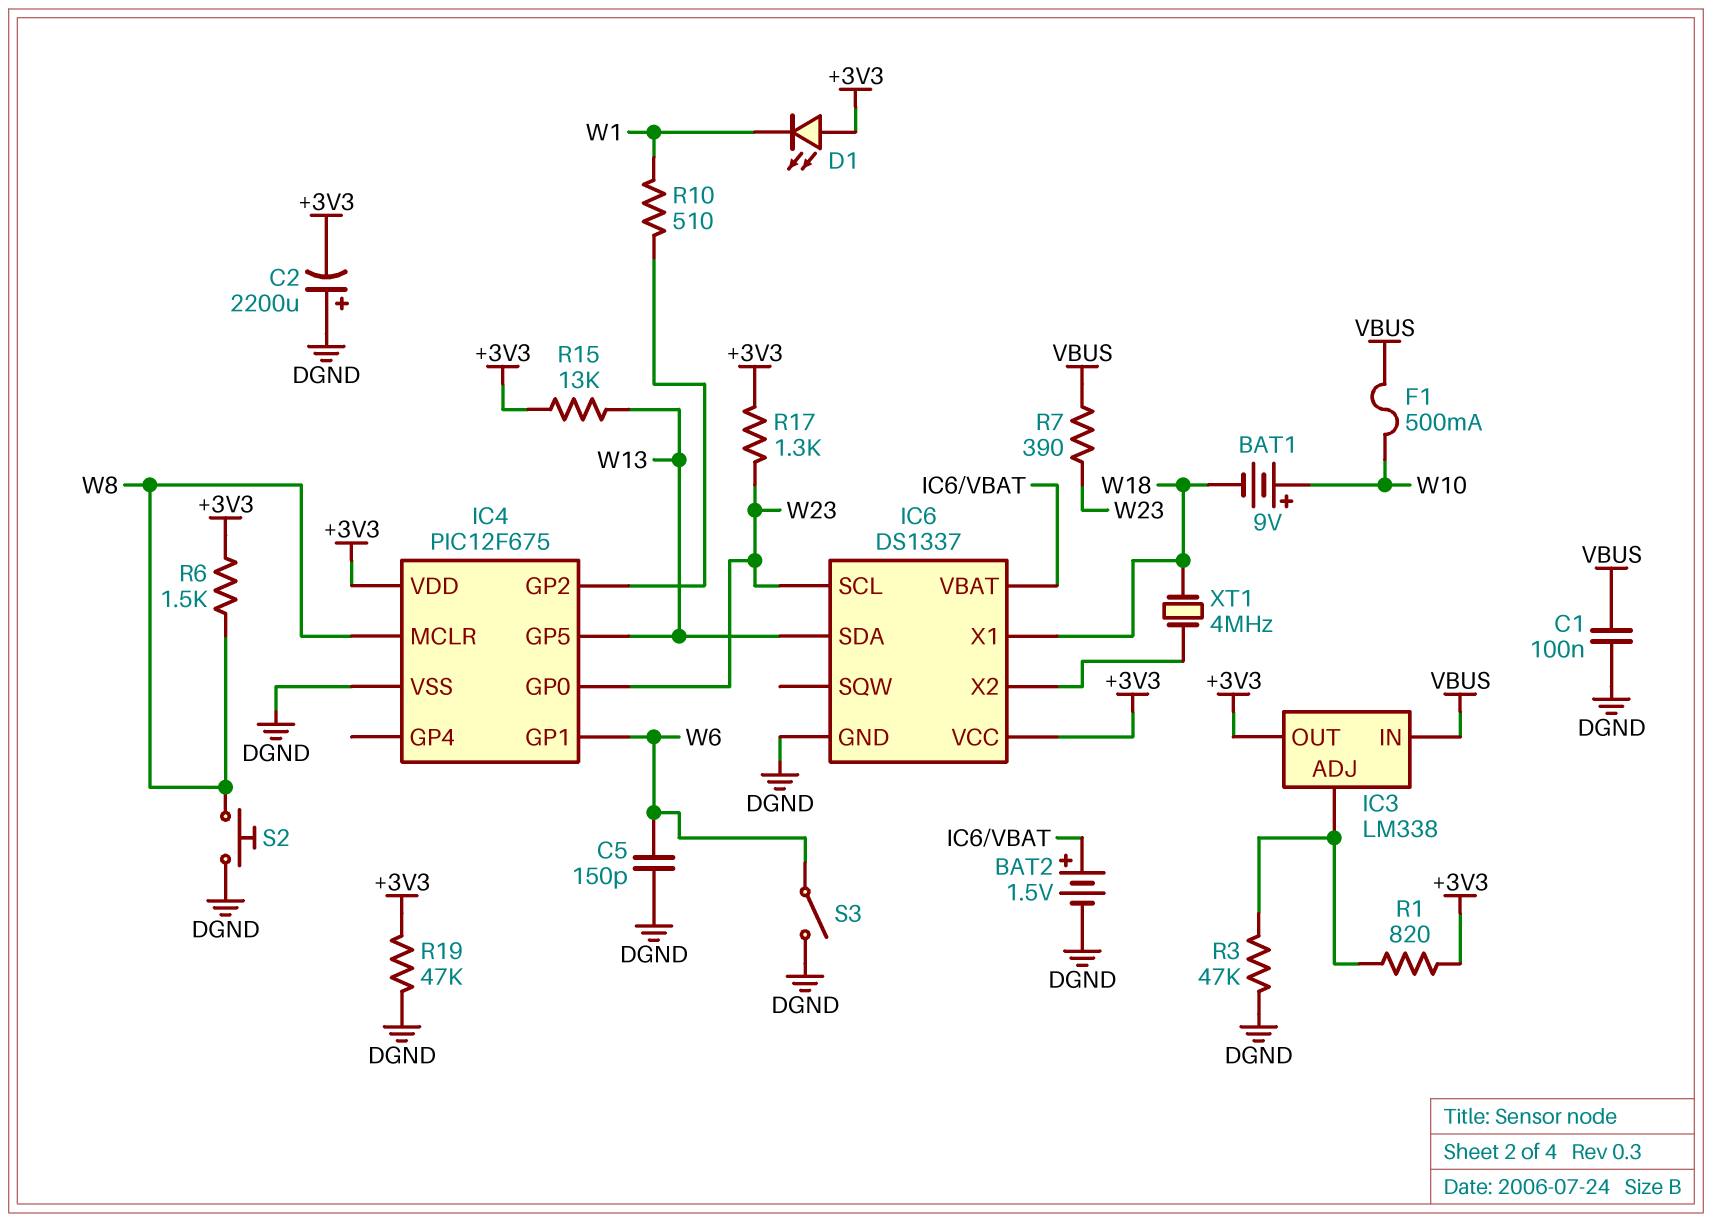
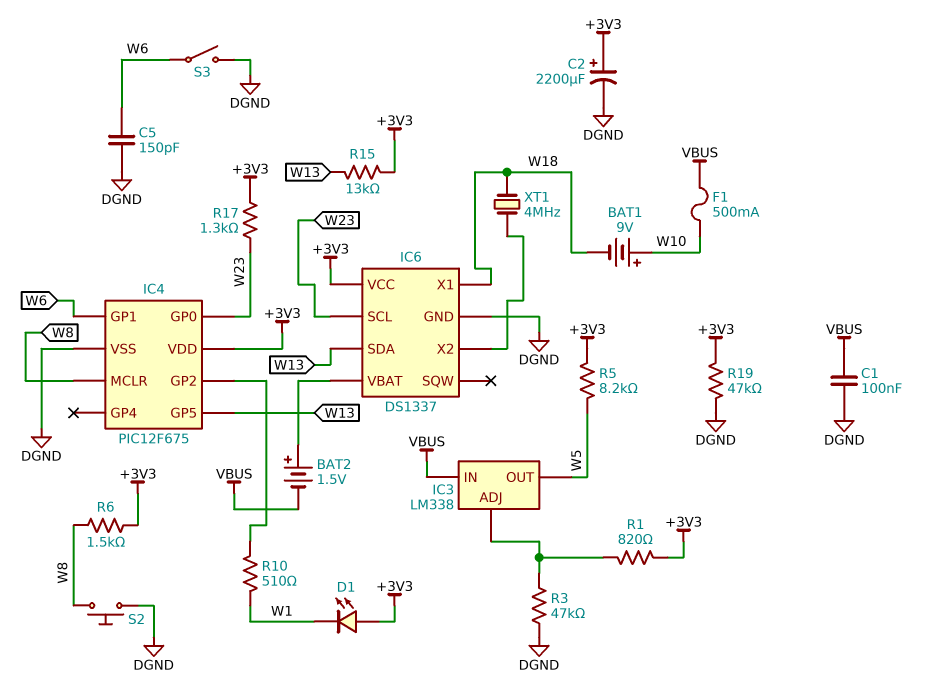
BAT2: 1.5V (plus IC6/VBAT, minus DGND) -> 1.5V (plus IC6/VBAT, minus VBUS)
C2: 2200uF (plus DGND, minus +3V3) -> 2200uF (plus +3V3, minus DGND)
IC3 pin OUT: +3V3 -> W5
R5: none -> 8.2k (+3V3, W5)
R7: 390 (VBUS, W23) -> none

